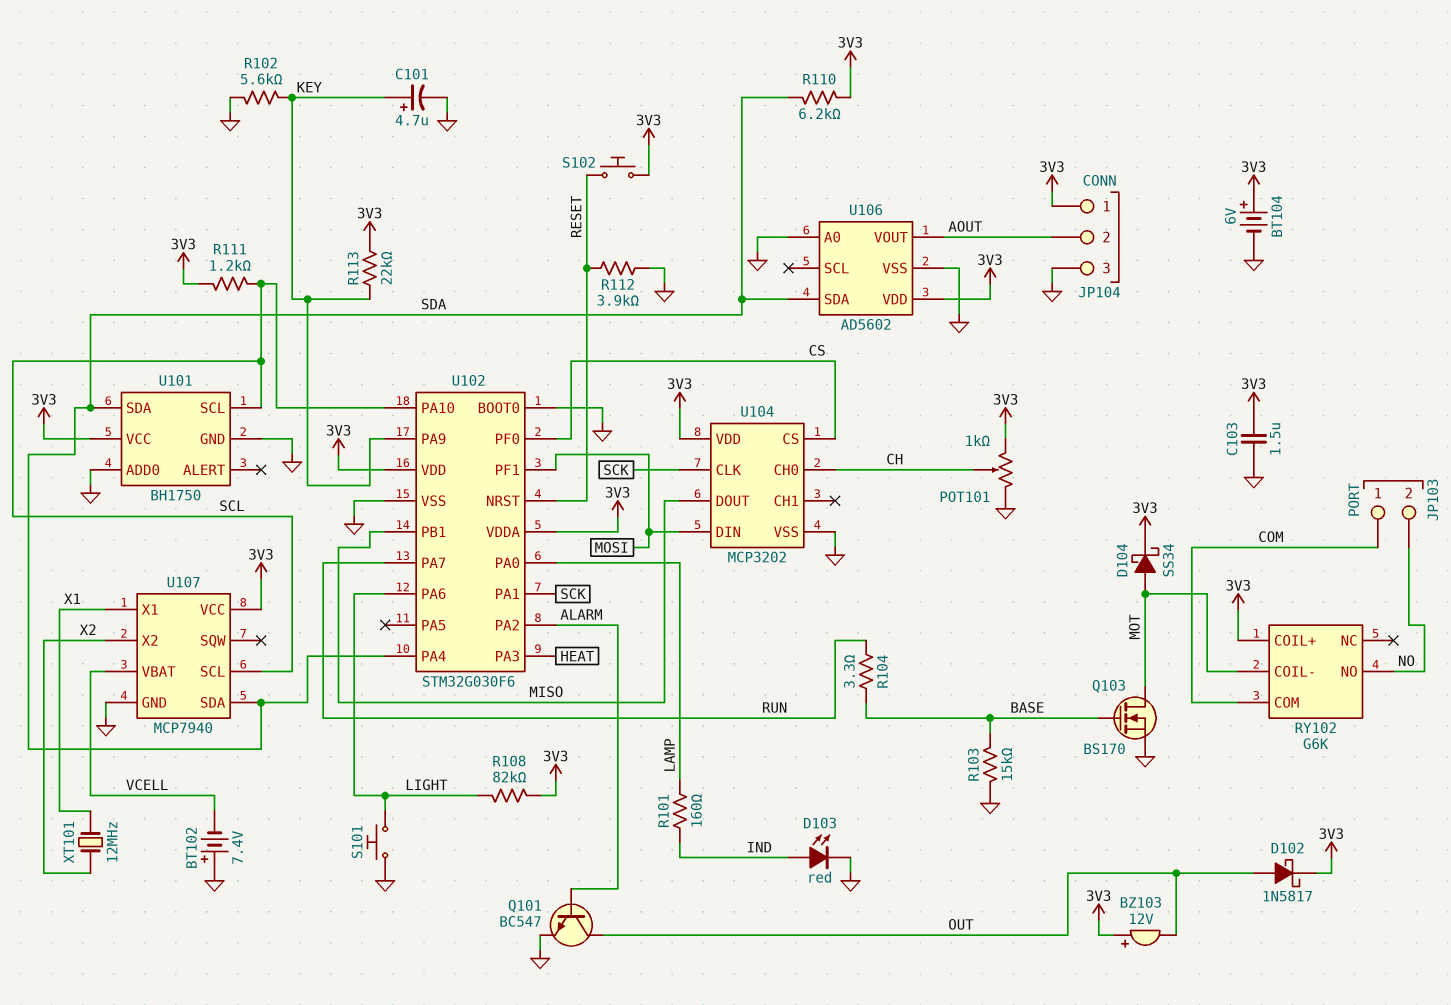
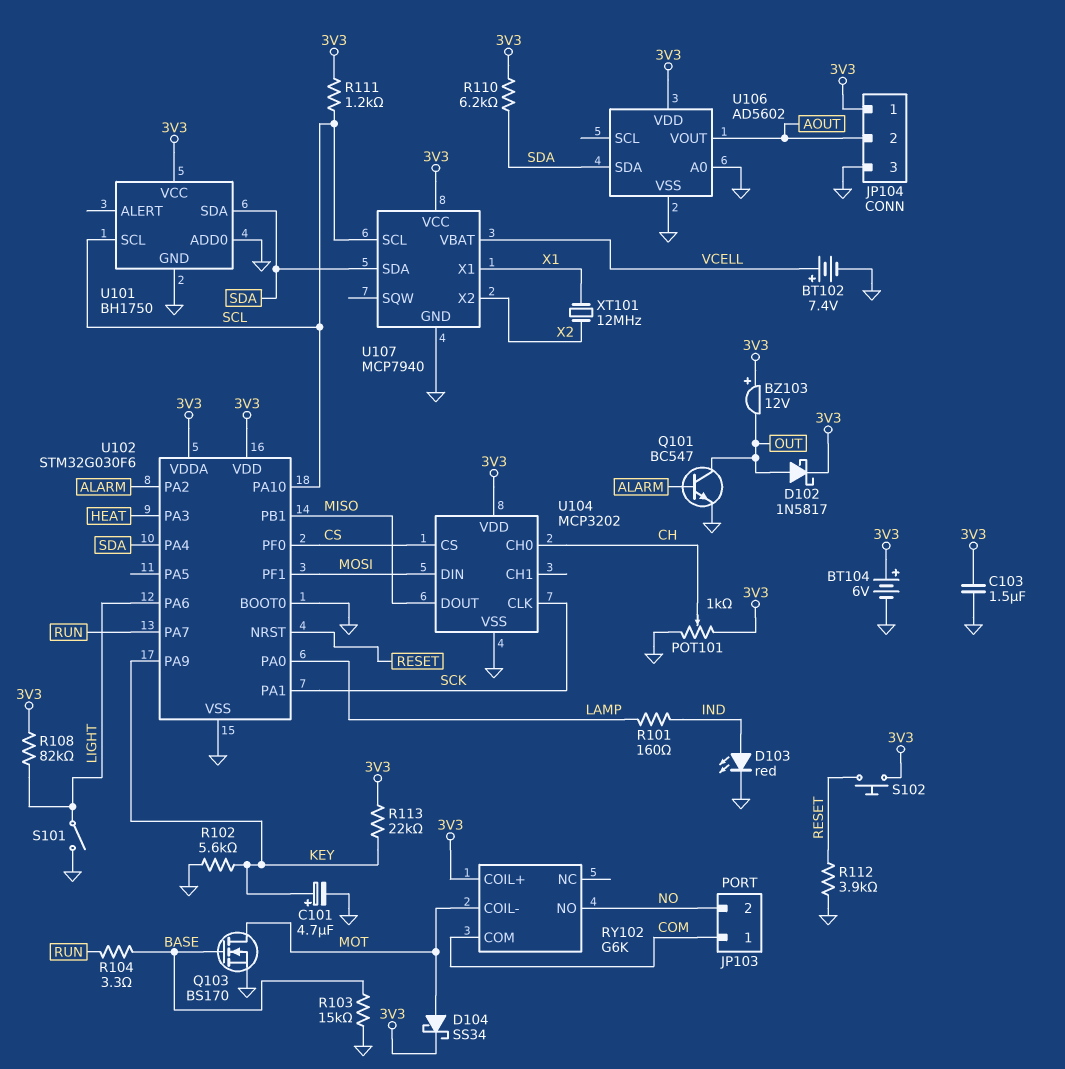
BT102: 7.4V (plus GND, minus VCELL) -> 7.4V (plus VCELL, minus GND)
S101: button (GND, LIGHT) -> switch (GND, LIGHT)

